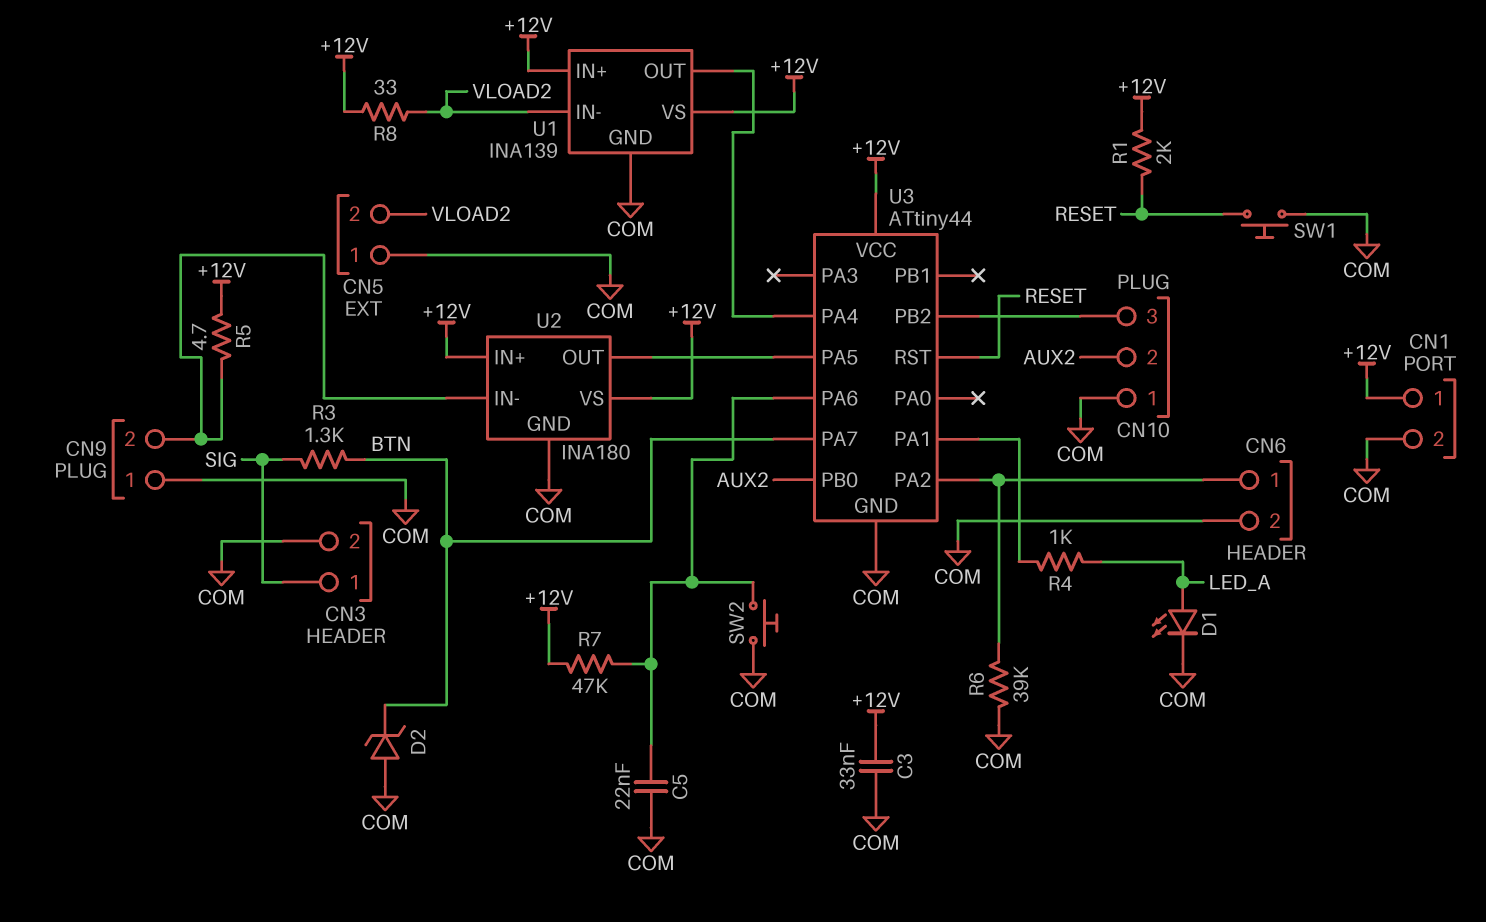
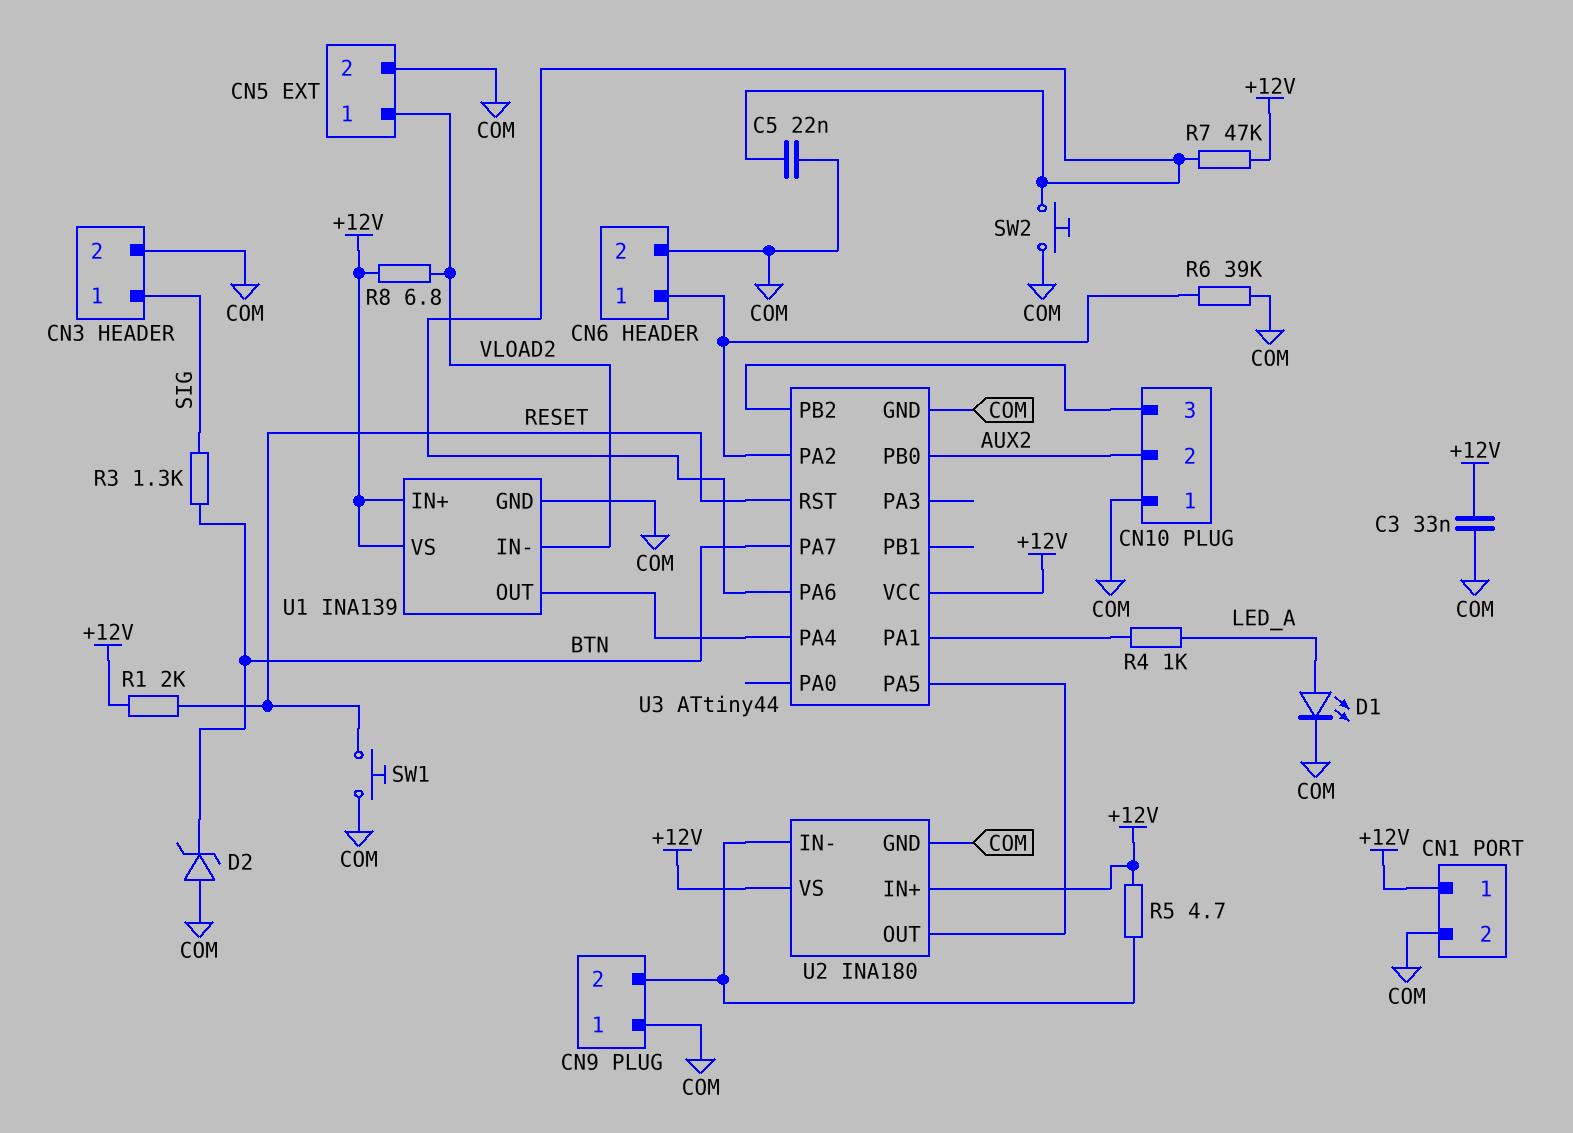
CN5 pin 1: COM -> VLOAD2
CN5 pin 2: VLOAD2 -> COM
R8: 33 (+12V, VLOAD2) -> 6.8 (+12V, VLOAD2)

